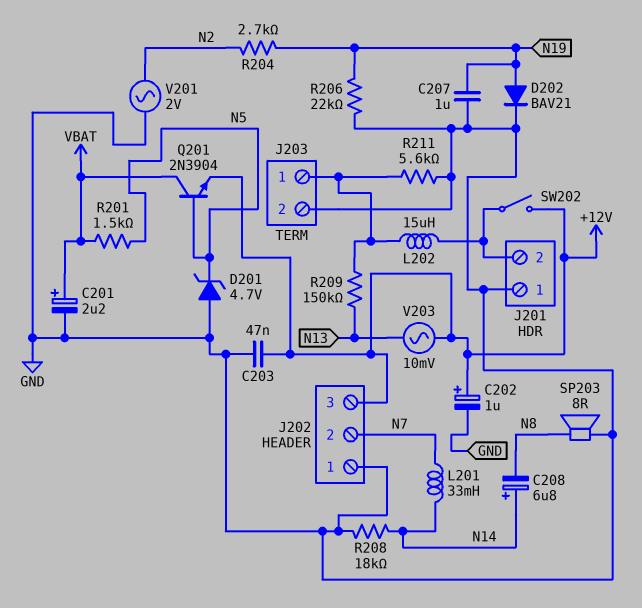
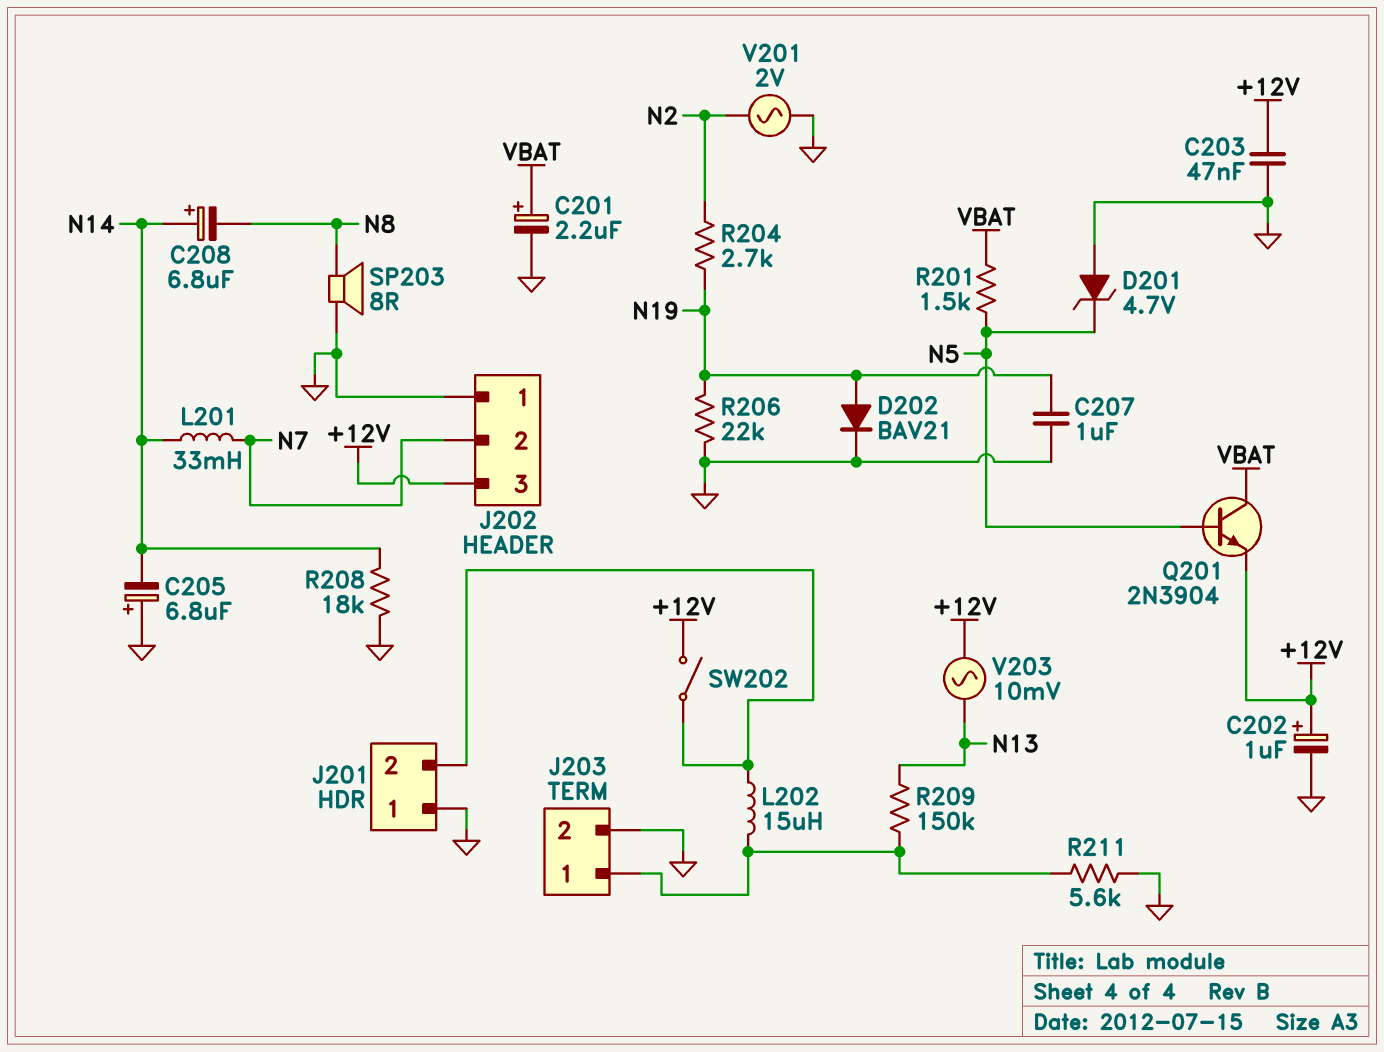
C205: none -> 6.8uF (plus GND, minus N14)

